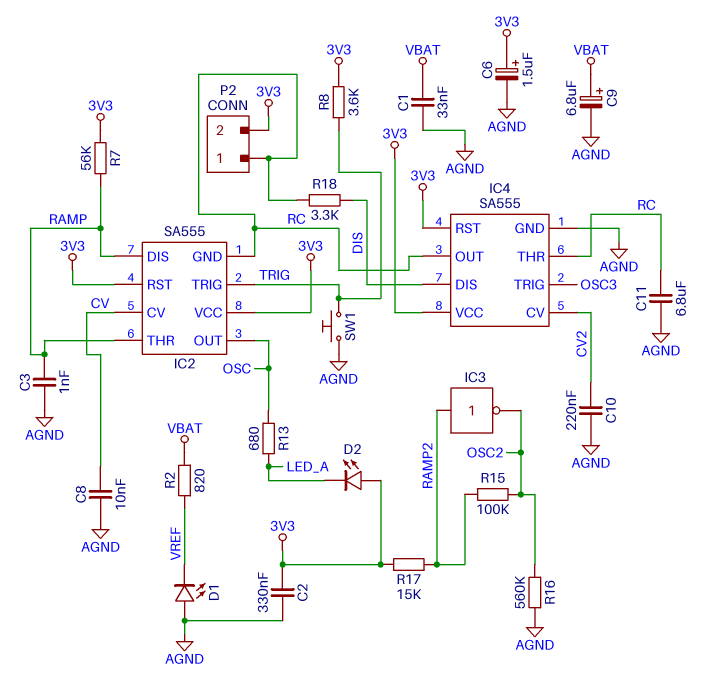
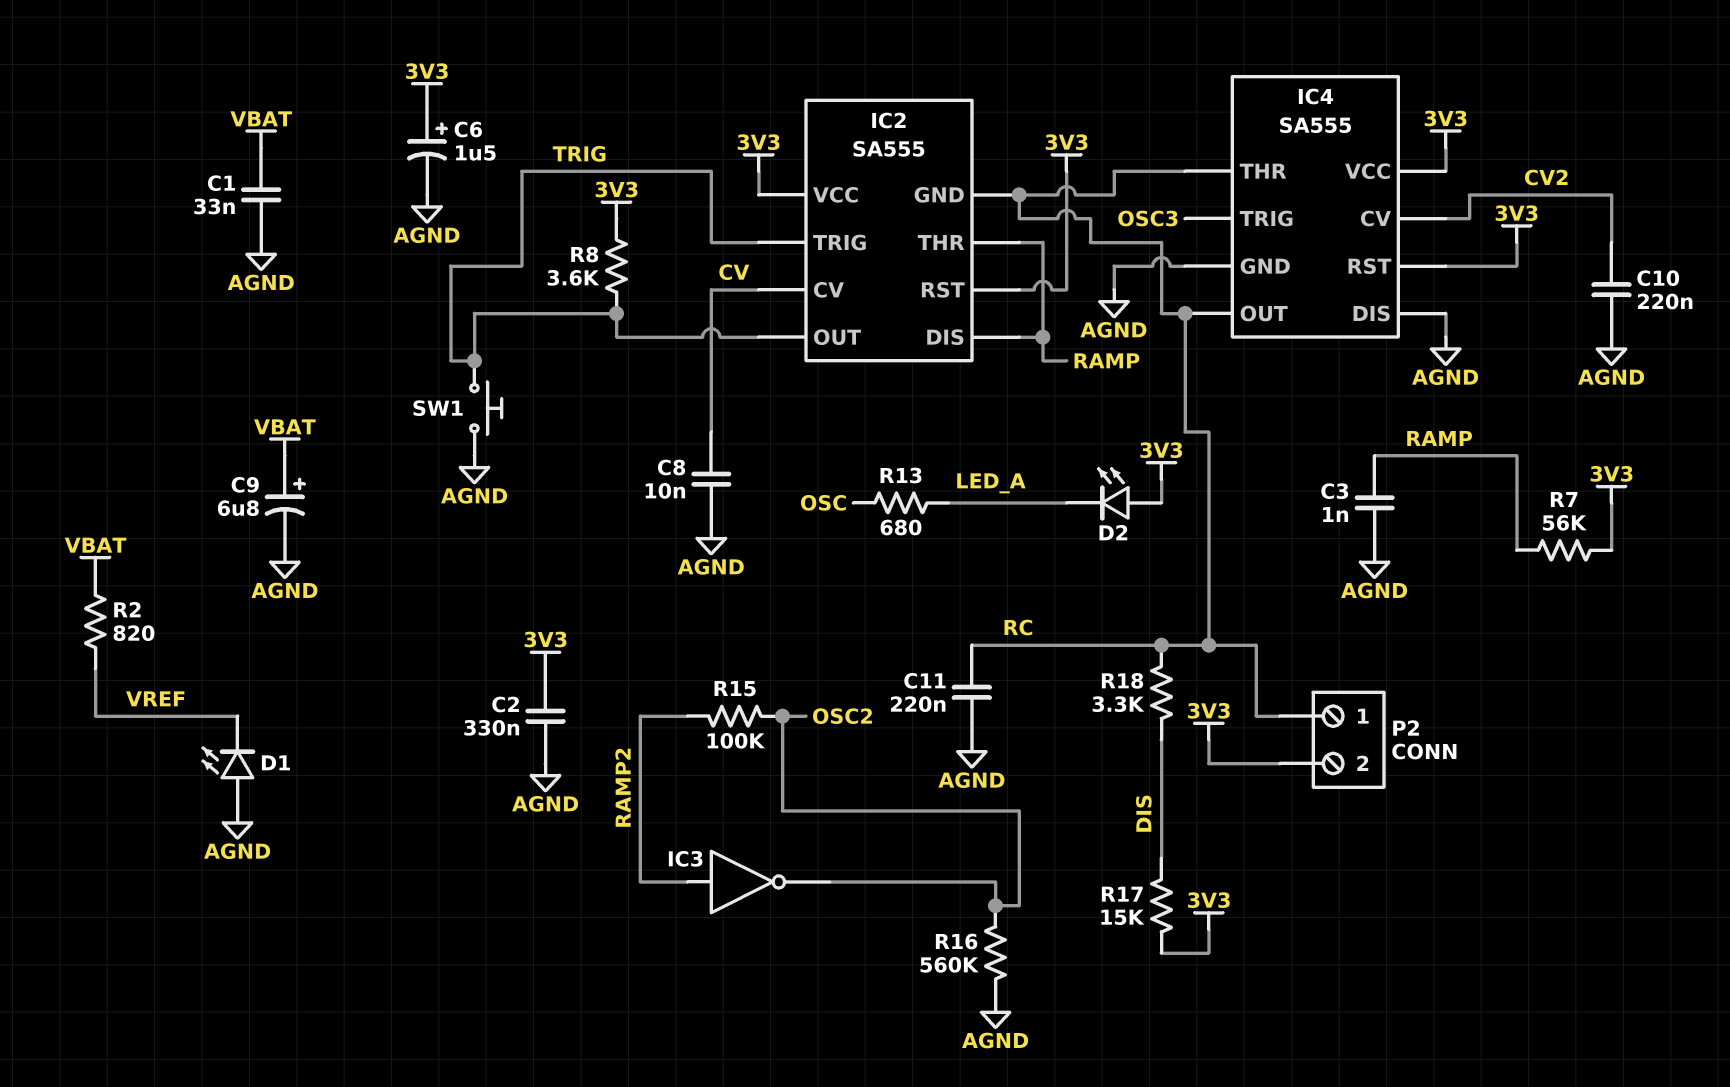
C11: 6.8uF (AGND, RC) -> 220nF (AGND, RC)
IC2 pin OUT: OSC -> TRIG
IC4 pin DIS: DIS -> AGND
R17: 15k (3V3, RAMP2) -> 15k (3V3, DIS)

